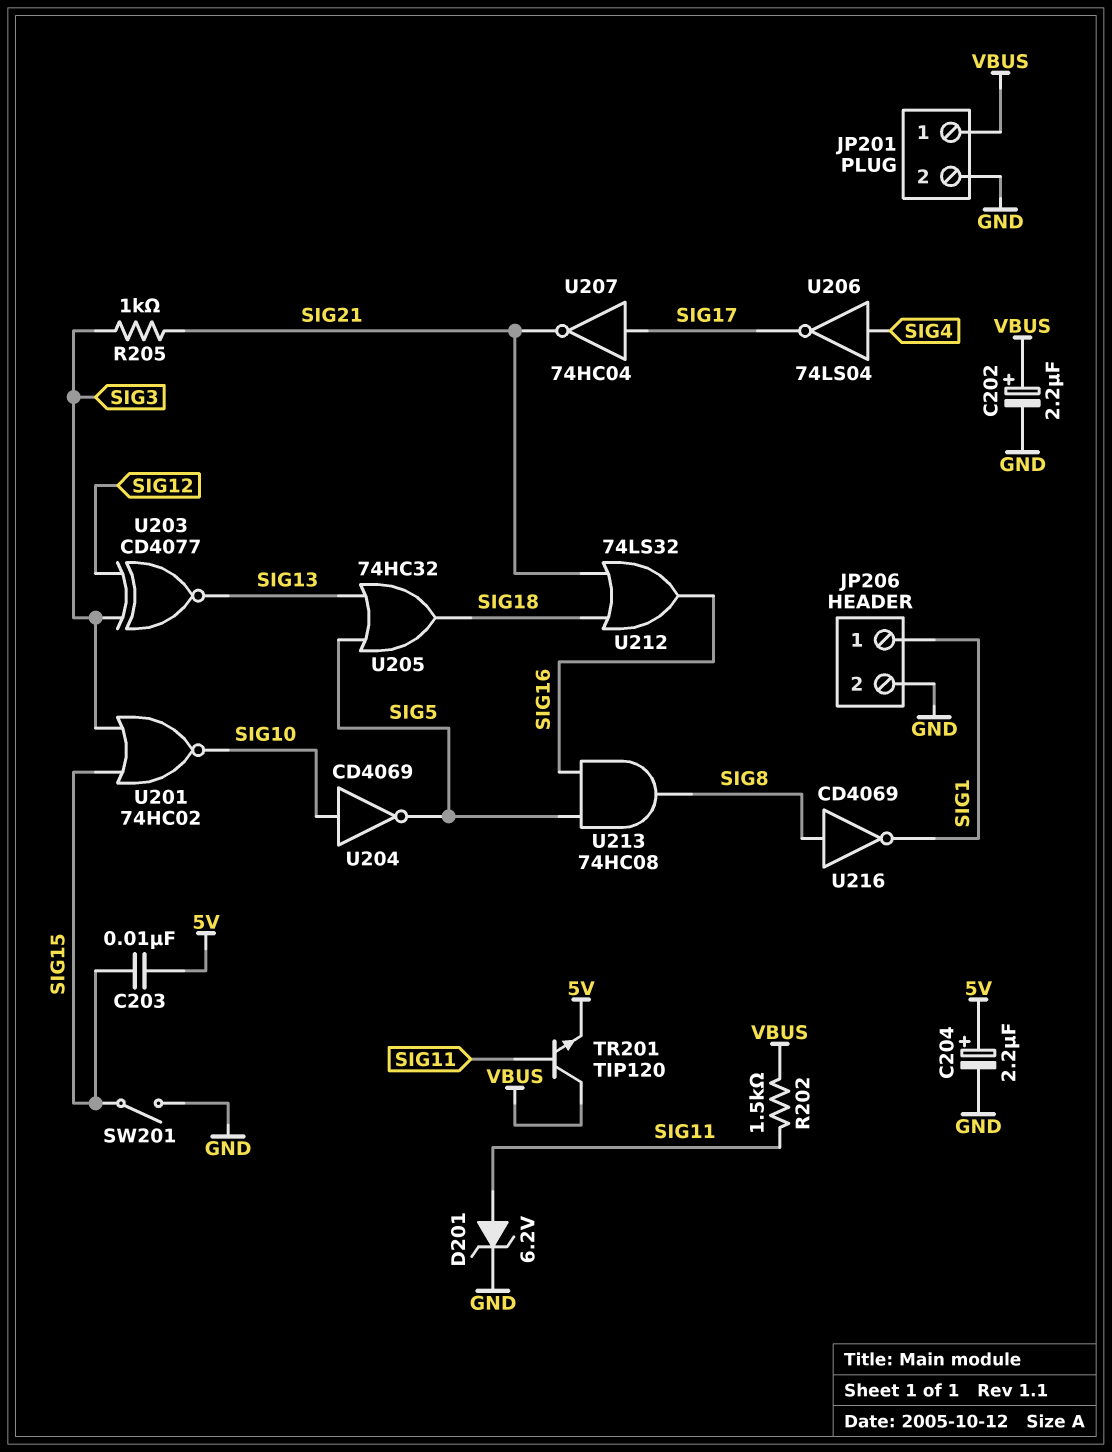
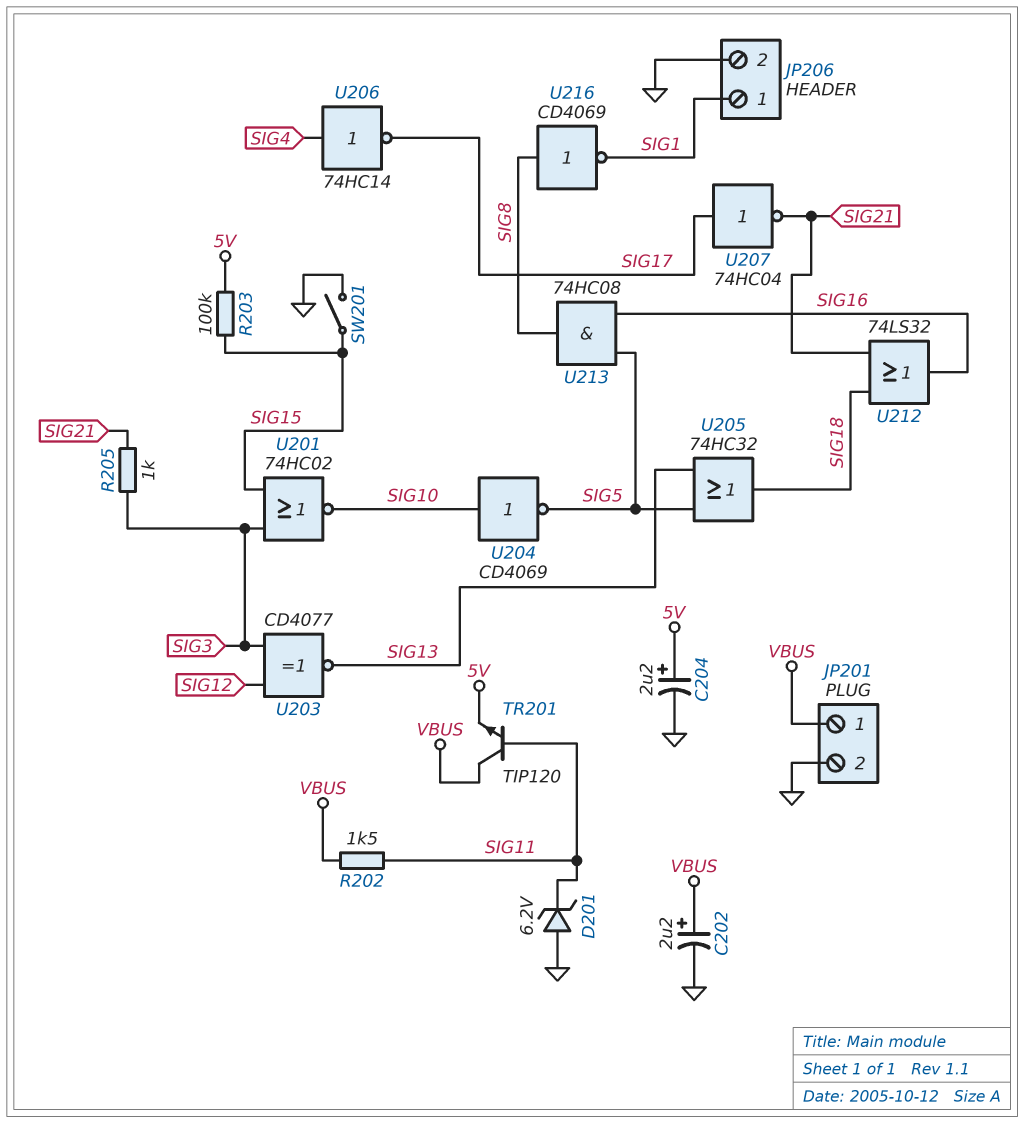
C203: 10nF (5V, SIG15) -> none
D201: zener 6.2V (A SIG11, K GND) -> zener 6.2V (A GND, K SIG11)
R203: none -> 100k (5V, SIG15)
U206: NOT 74LS04 (in SIG4, out SIG17) -> NOT 74HC14 (in SIG4, out SIG17)

